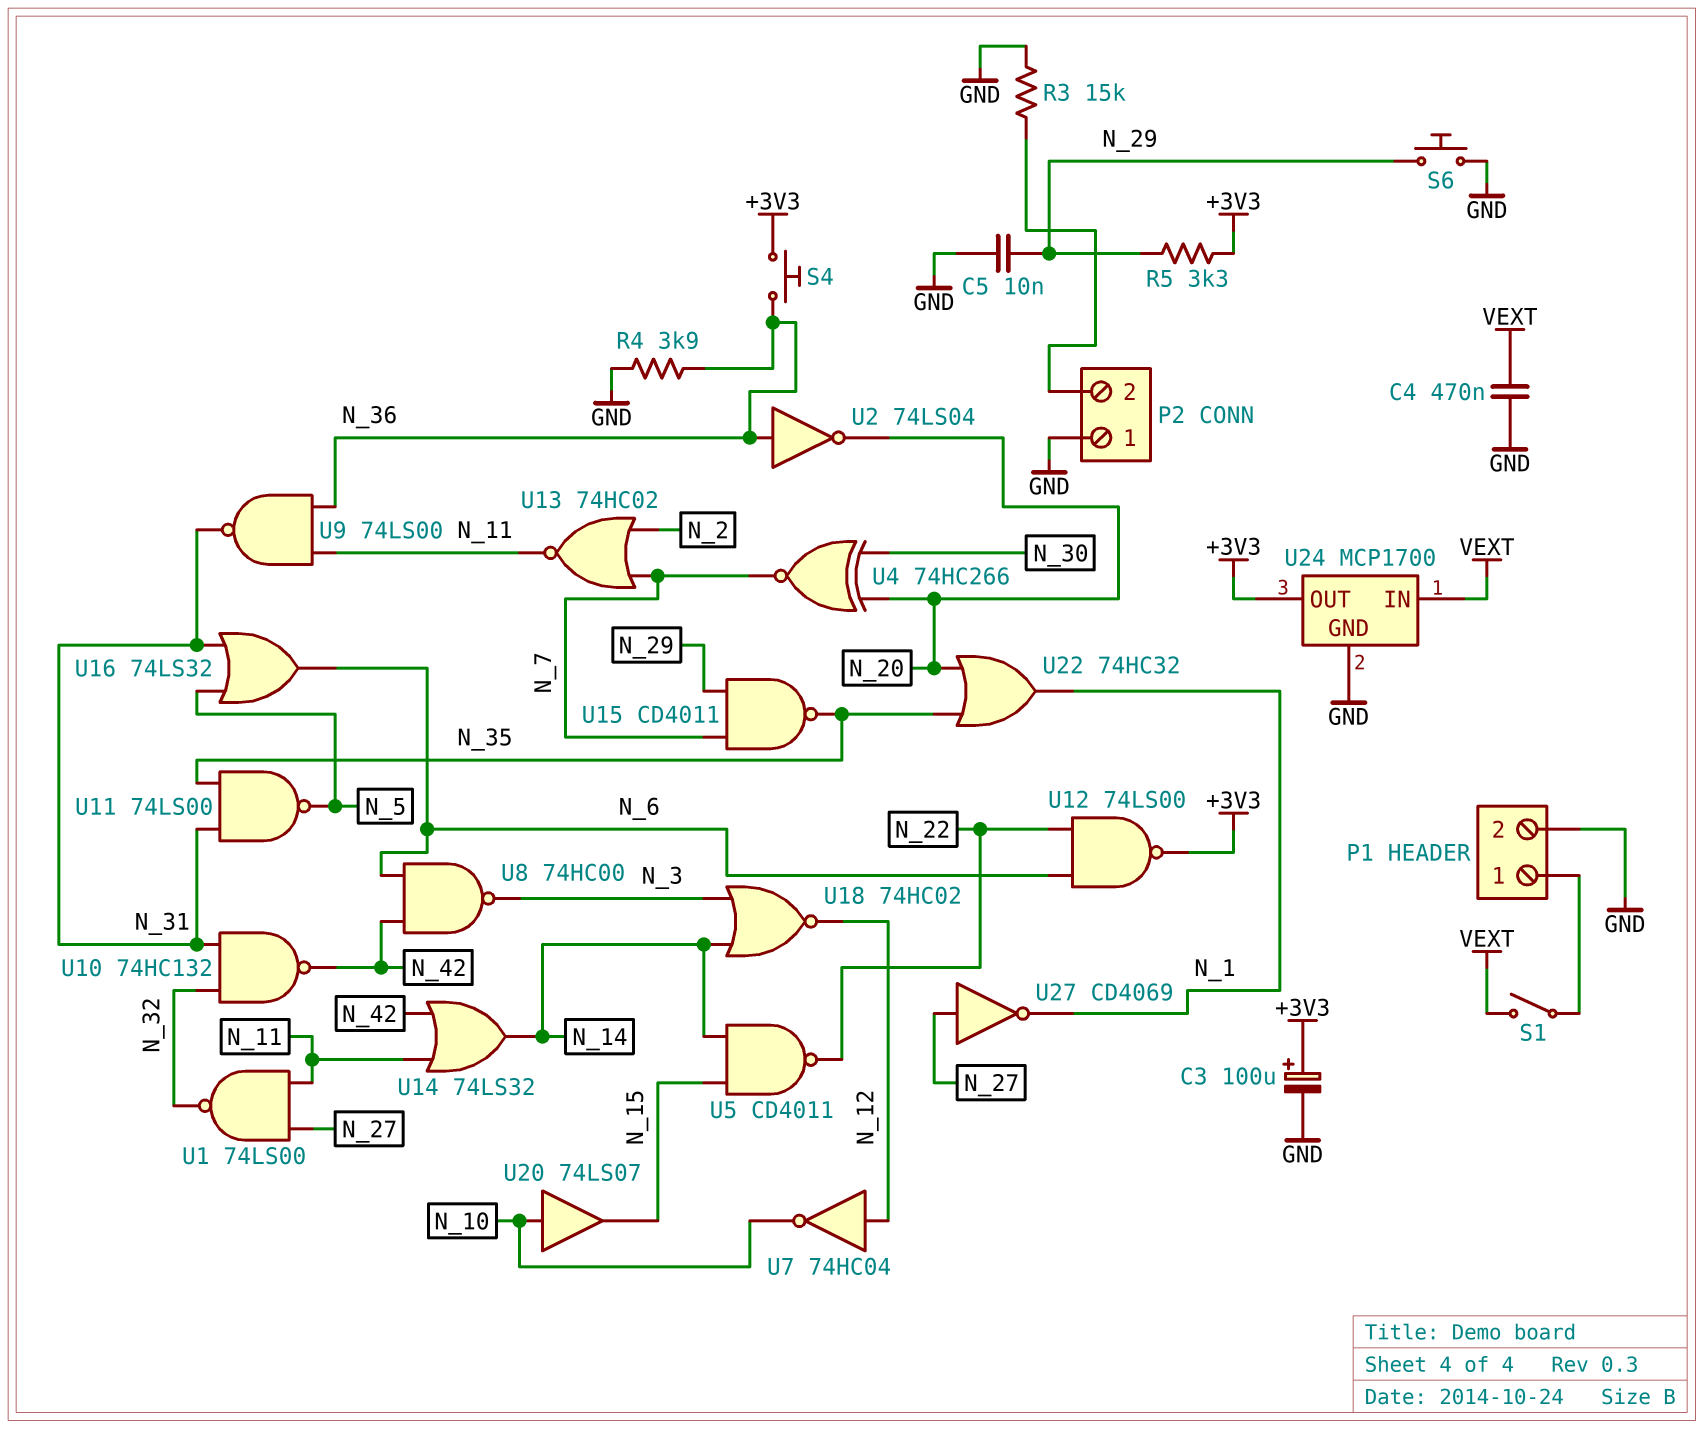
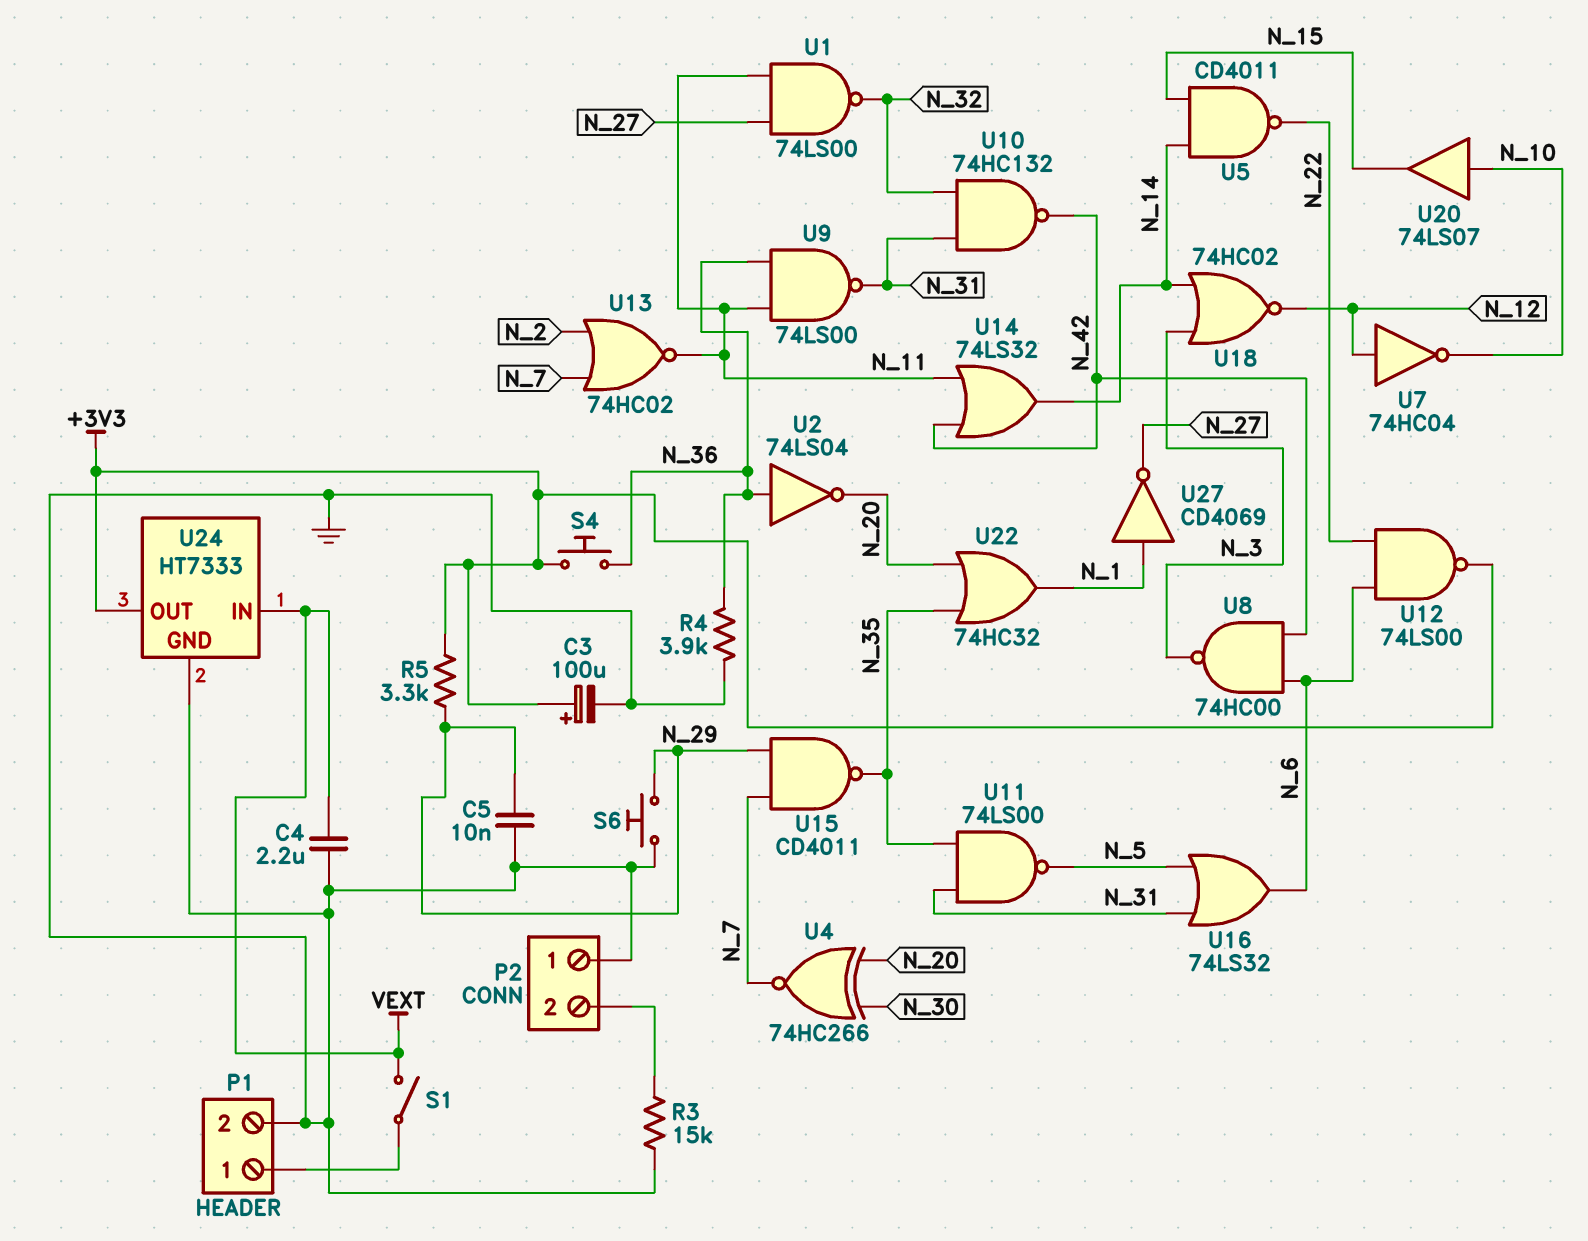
C4: 470nF (GND, VEXT) -> 2.2uF (GND, VEXT)
U24: MCP1700 -> HT7333
U27: NOT CD4069 (in N_27, out N_1) -> NOT CD4069 (in N_1, out N_27)

